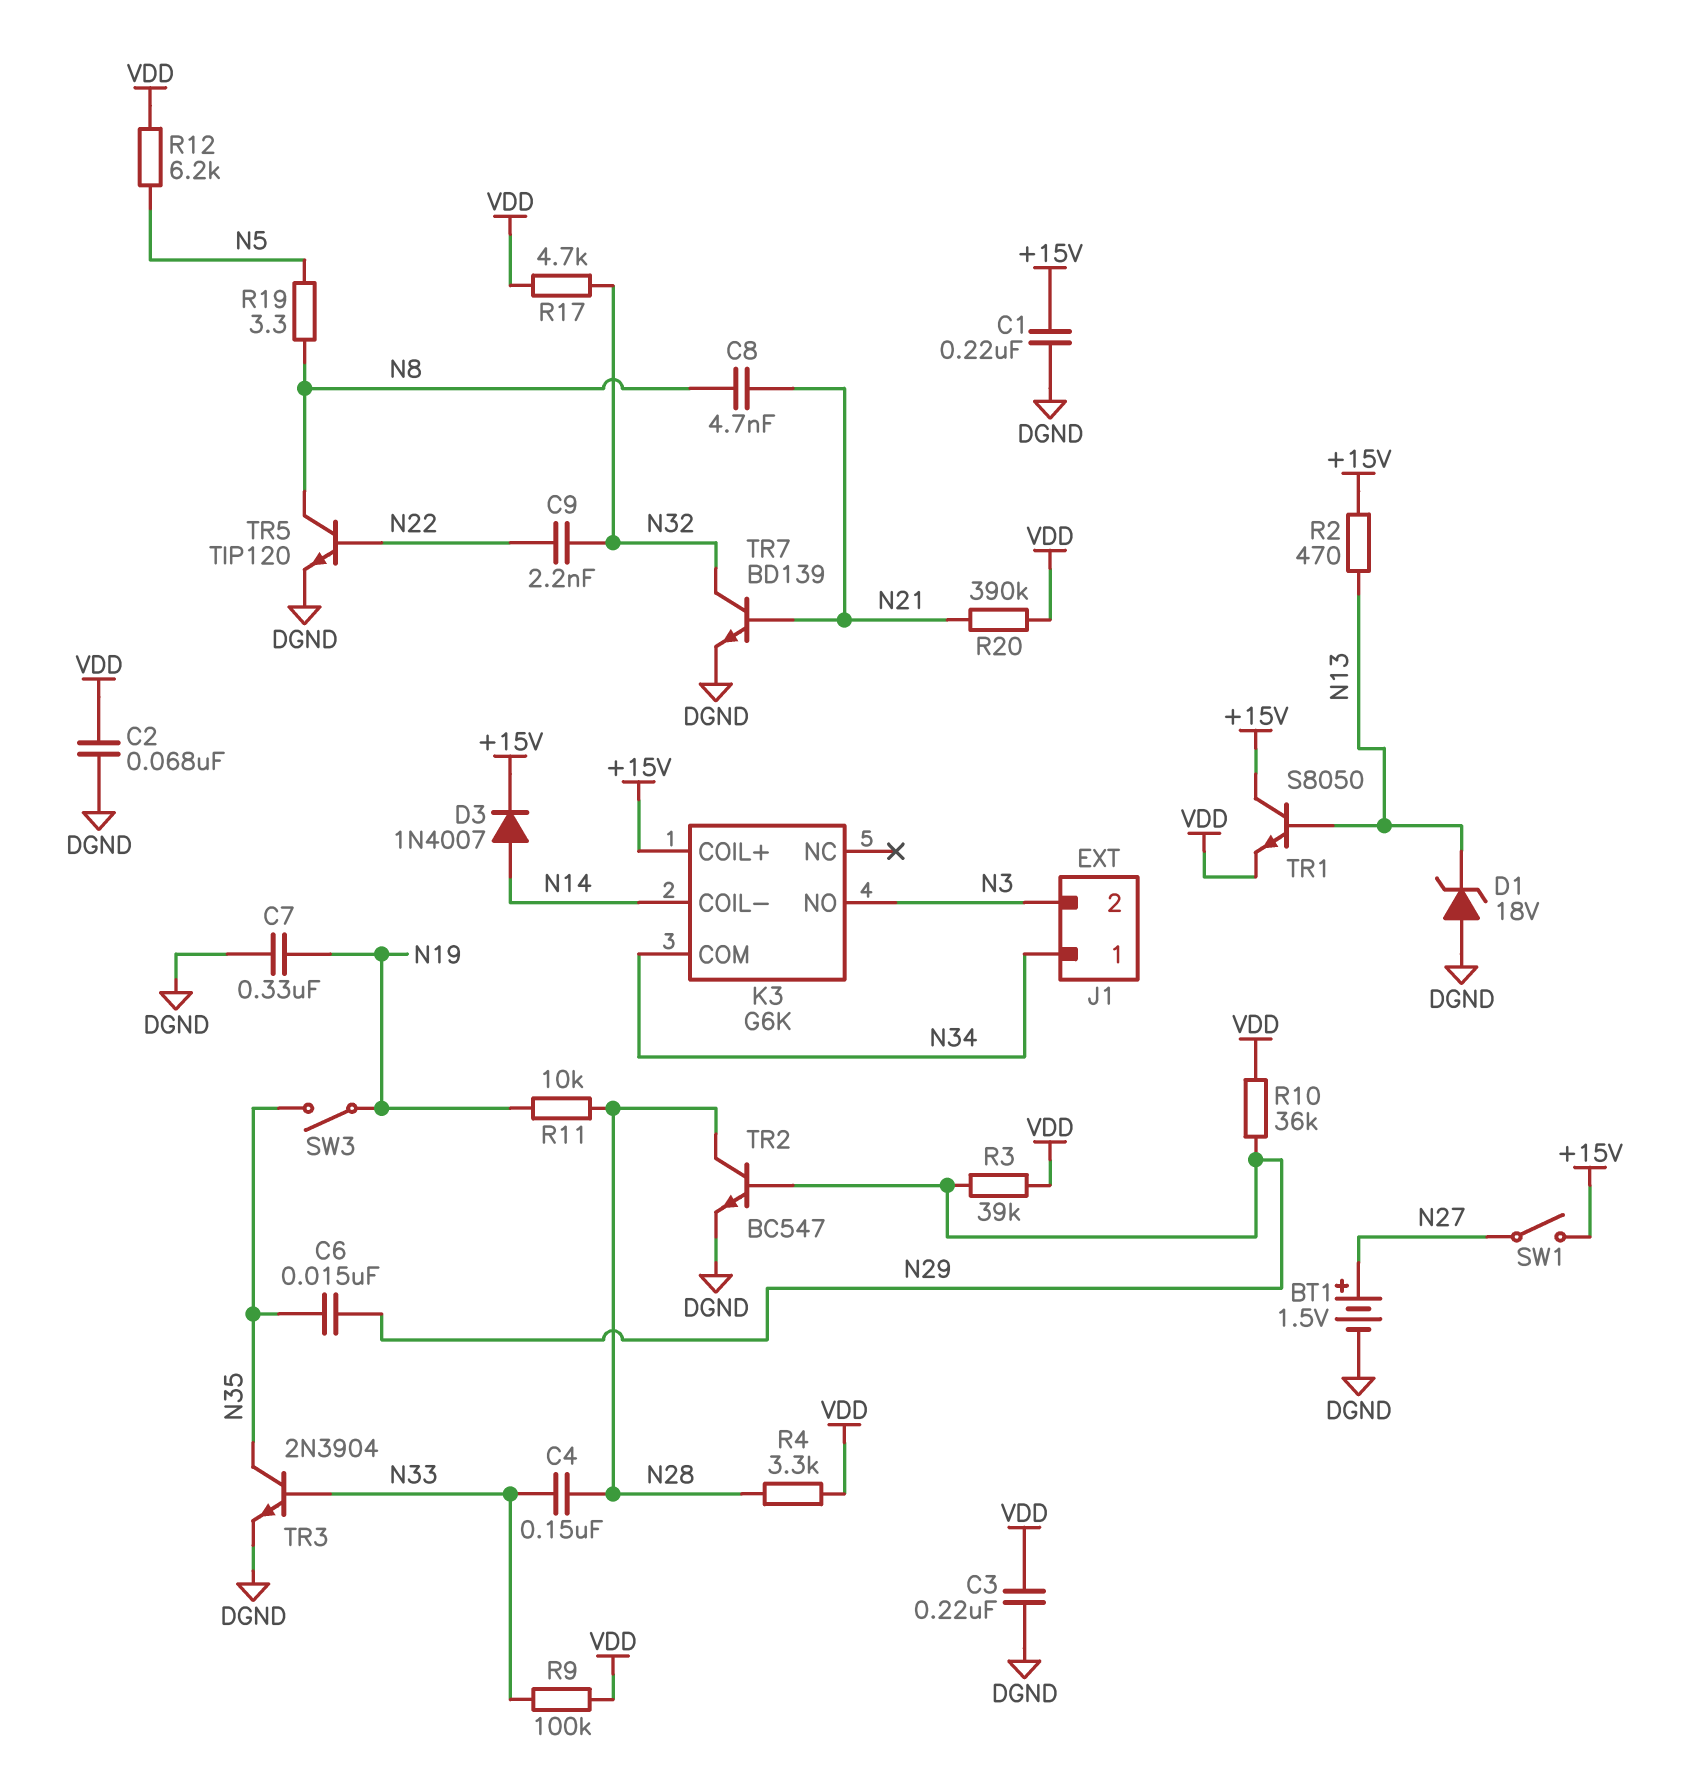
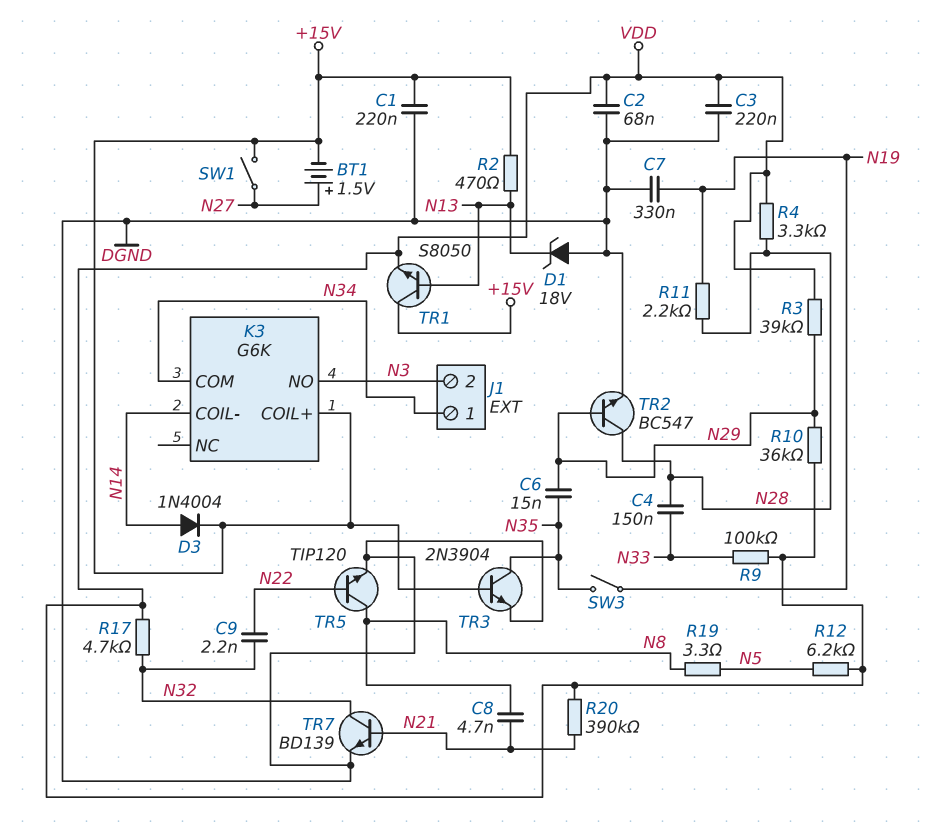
BT1: 1.5V (plus N27, minus DGND) -> 1.5V (plus N27, minus +15V)
D3: diode 1N4007 (A N14, K +15V) -> diode 1N4004 (A N14, K +15V)
R11: 10k (N19, N28) -> 2.2k (N19, N28)
TR3: NPN 2N3904 (B N33, C N35, E DGND) -> NPN 2N3904 (B +15V, C N35, E DGND)

